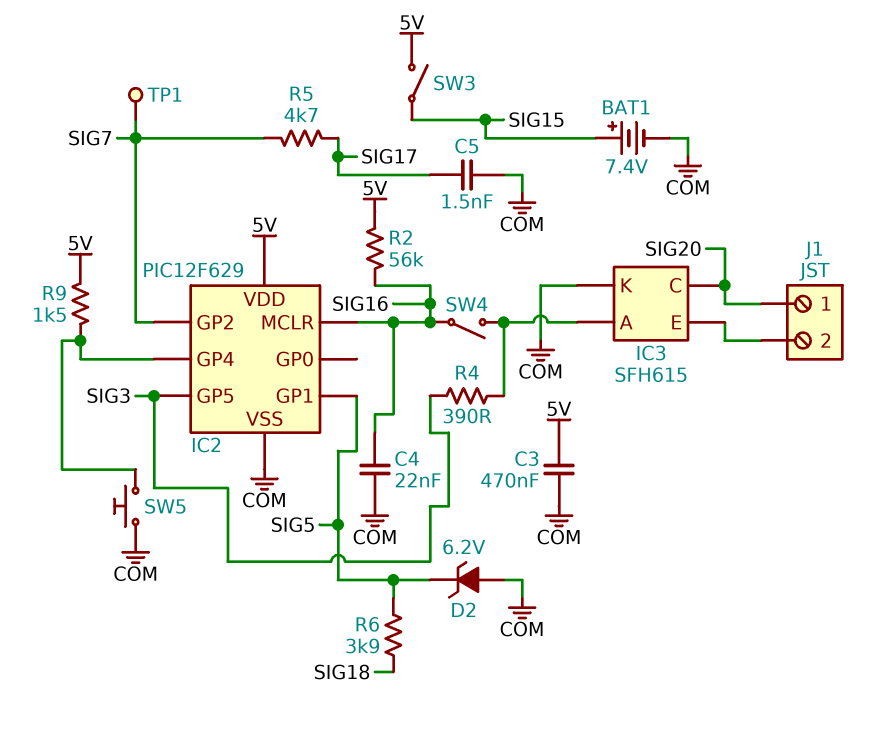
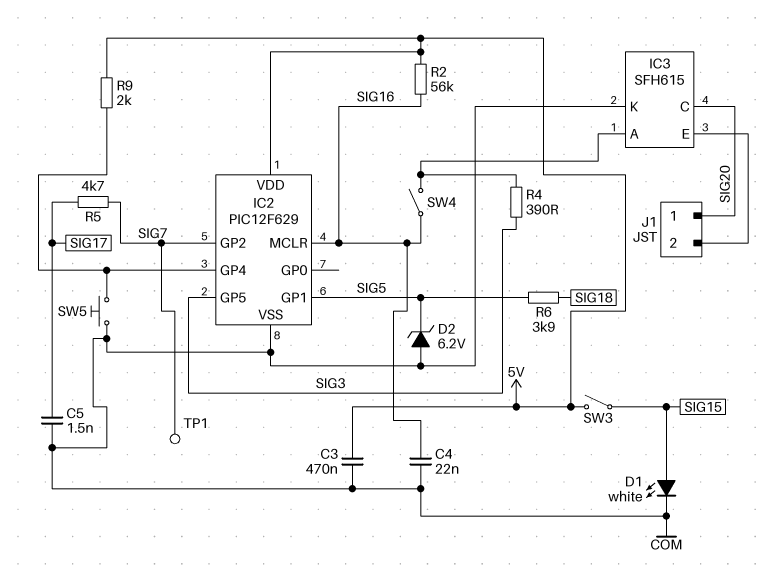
BAT1: 7.4V (plus SIG15, minus COM) -> none
D1: none -> LED white (A SIG15, K COM)
R9: 1.5k (5V, IC2/GP4) -> 2k (5V, IC2/GP4)

